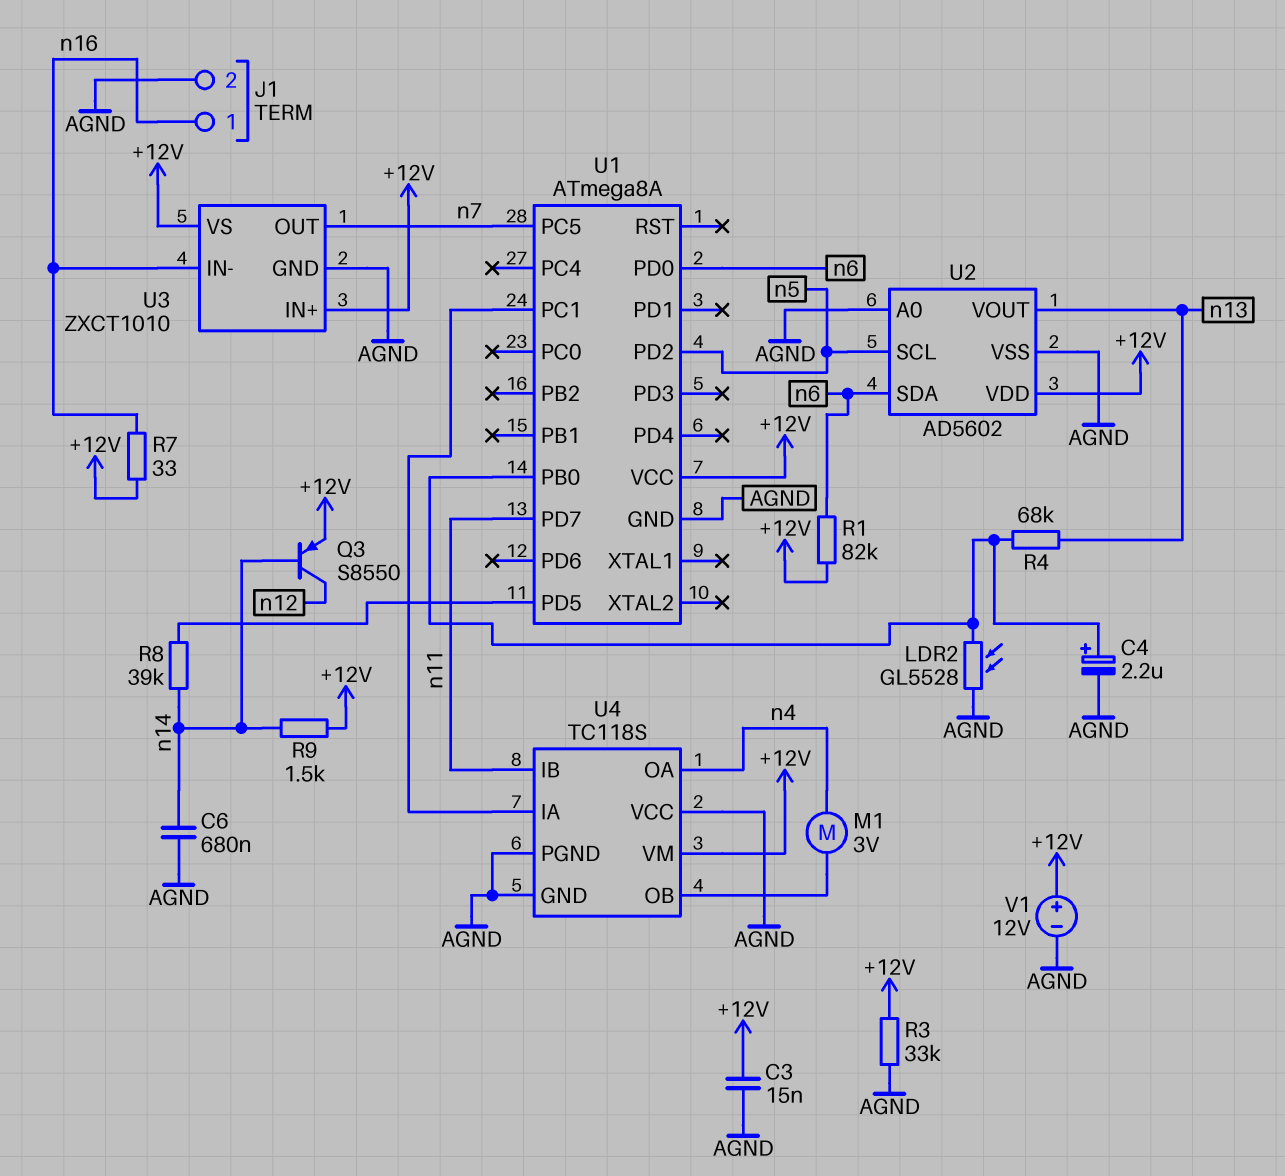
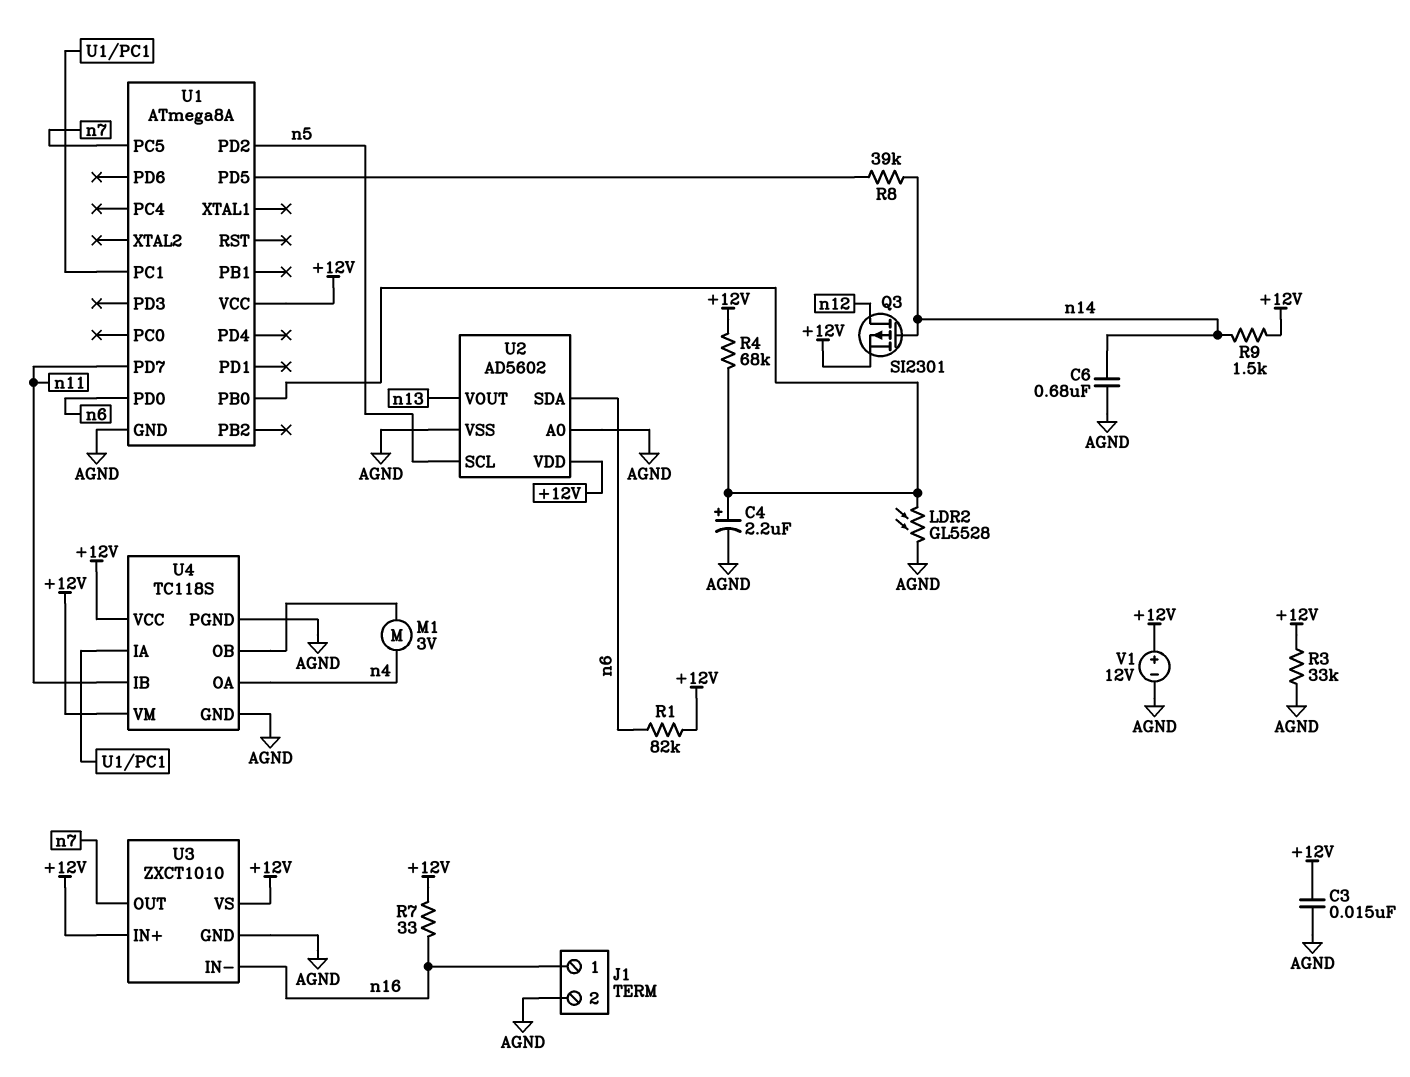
Q3: PNP S8550 (B n14, C n12, E +12V) -> PMOS SI2301 (G n14, D n12, S +12V)
R4: 68k (U1/PB0, n13) -> 68k (+12V, U1/PB0)
U4 pin VCC: AGND -> +12V

